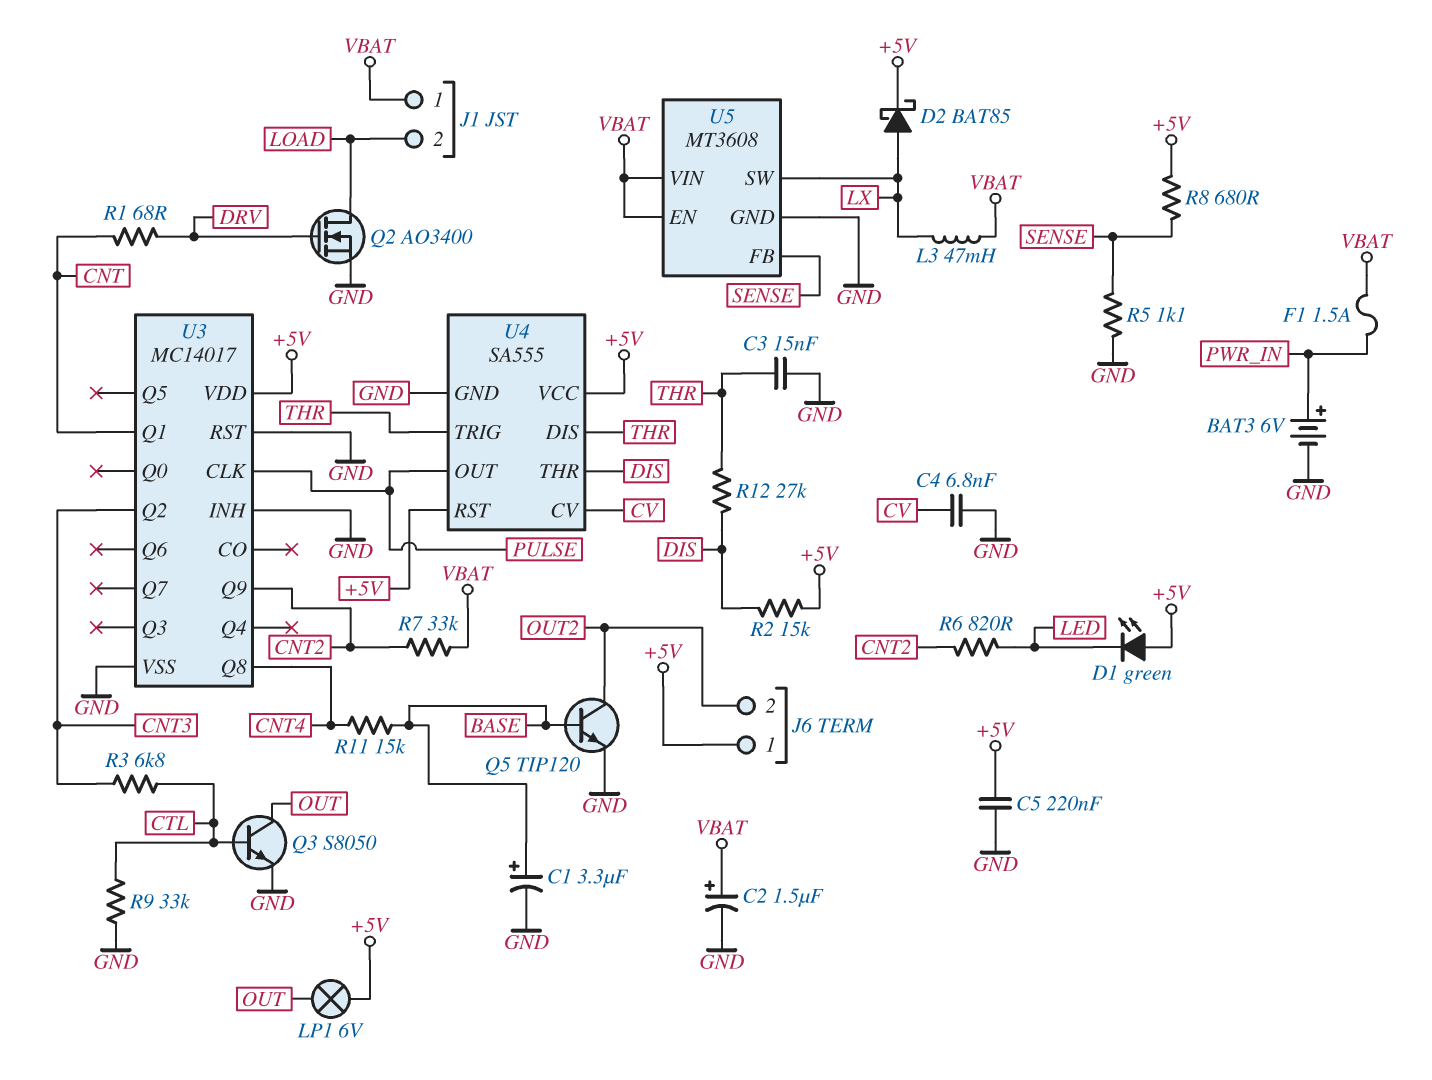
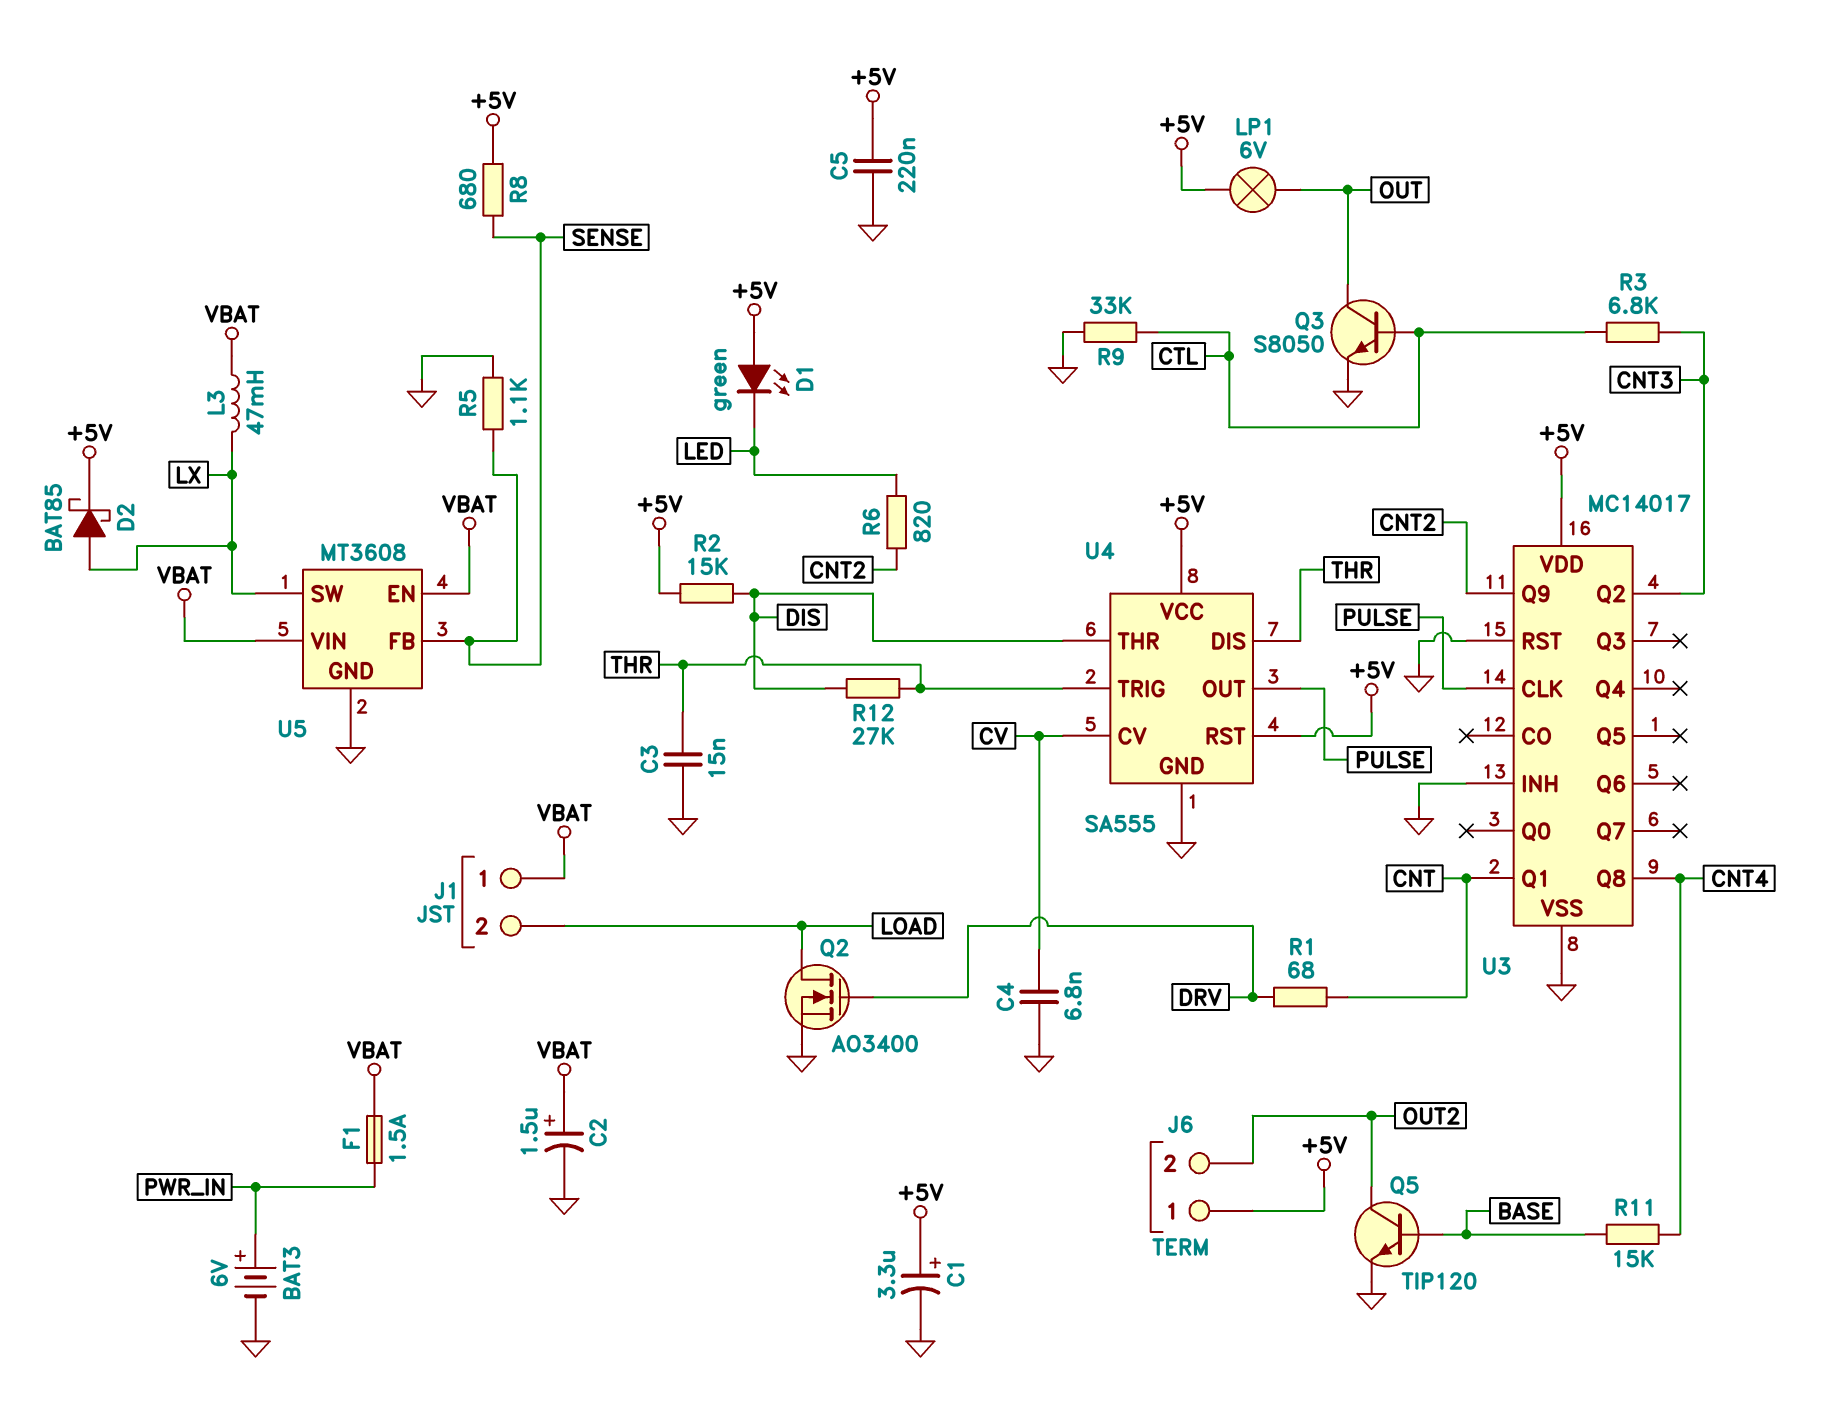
C1: 3.3uF (plus BASE, minus GND) -> 3.3uF (plus +5V, minus GND)
R7: 33k (CNT2, VBAT) -> none

